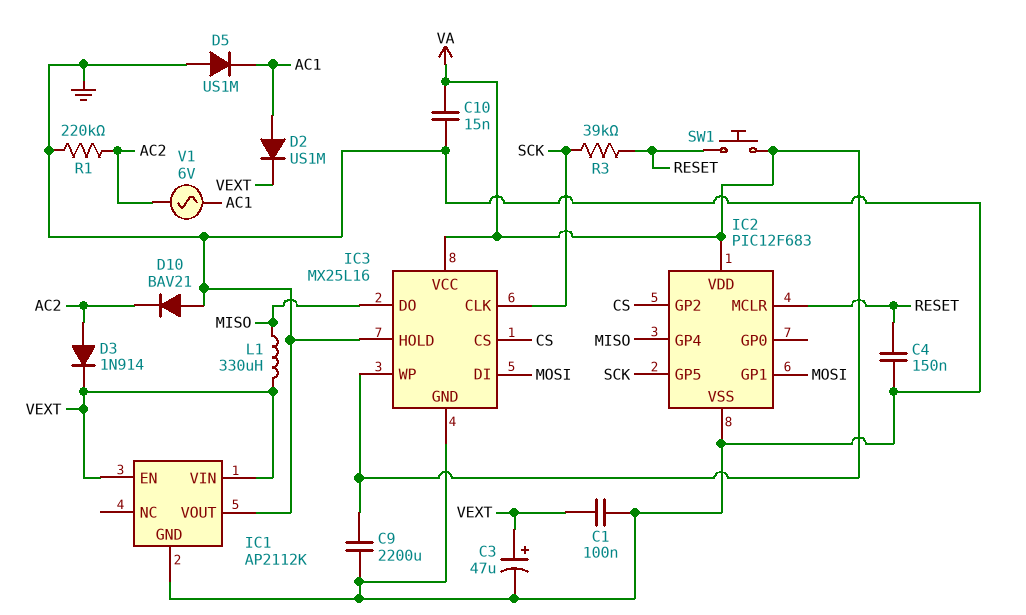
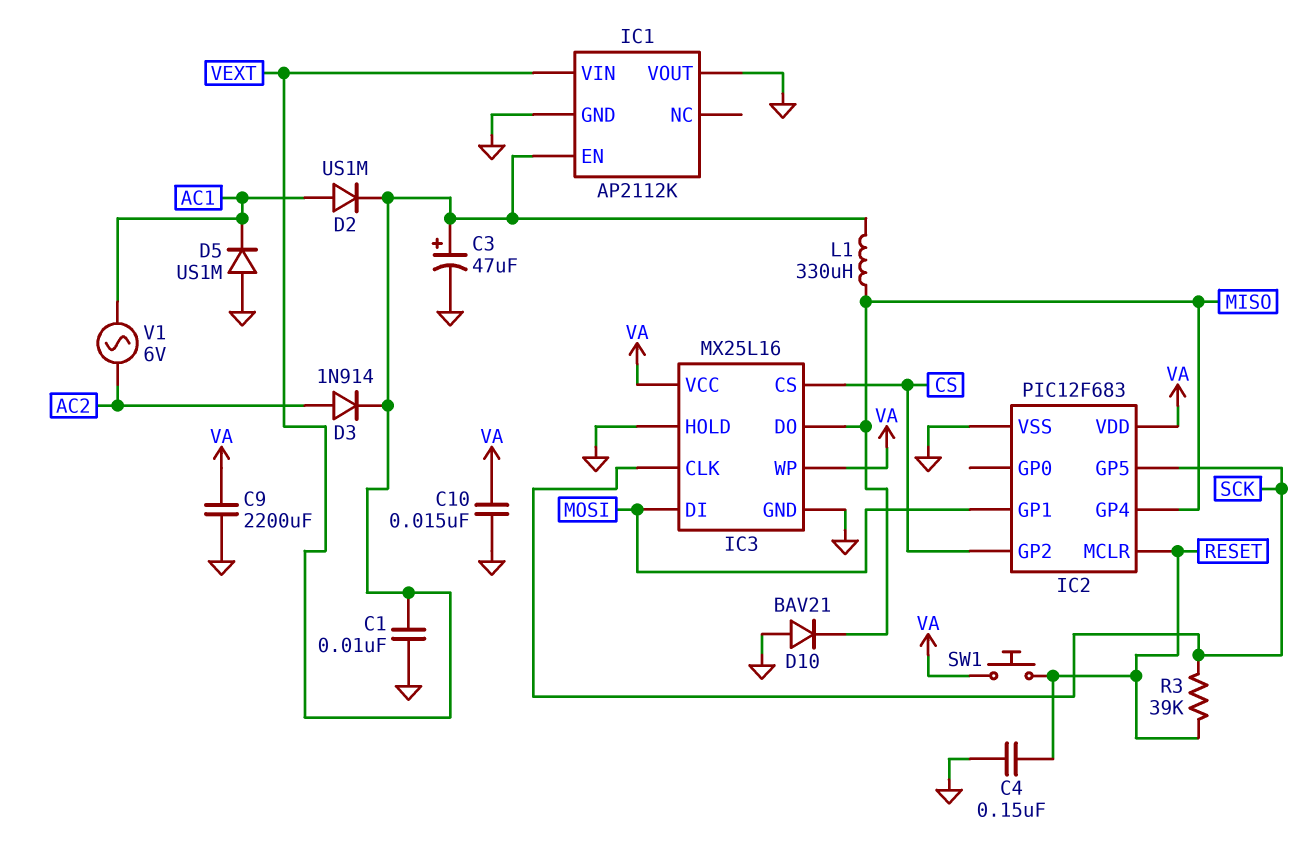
C1: 100nF (GND, VEXT) -> 10nF (GND, VEXT)
D10: diode BAV21 (A GND, K AC2) -> diode BAV21 (A GND, K MISO)
R1: 220k (AC2, GND) -> none

